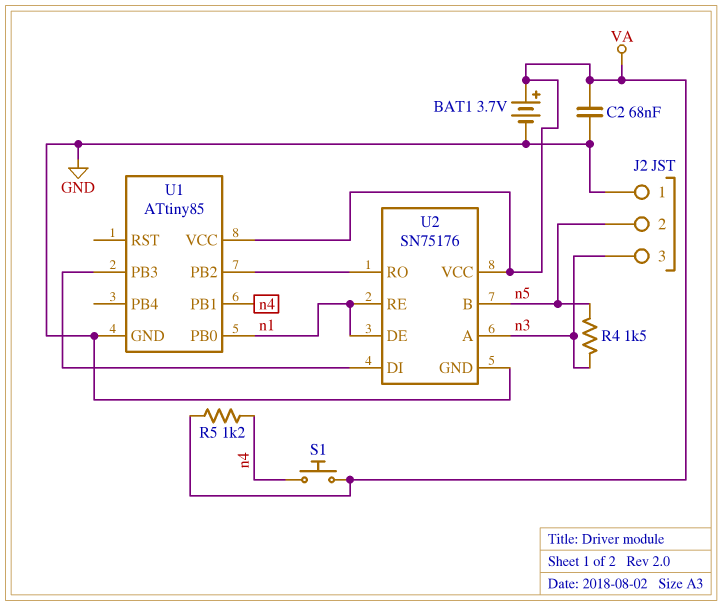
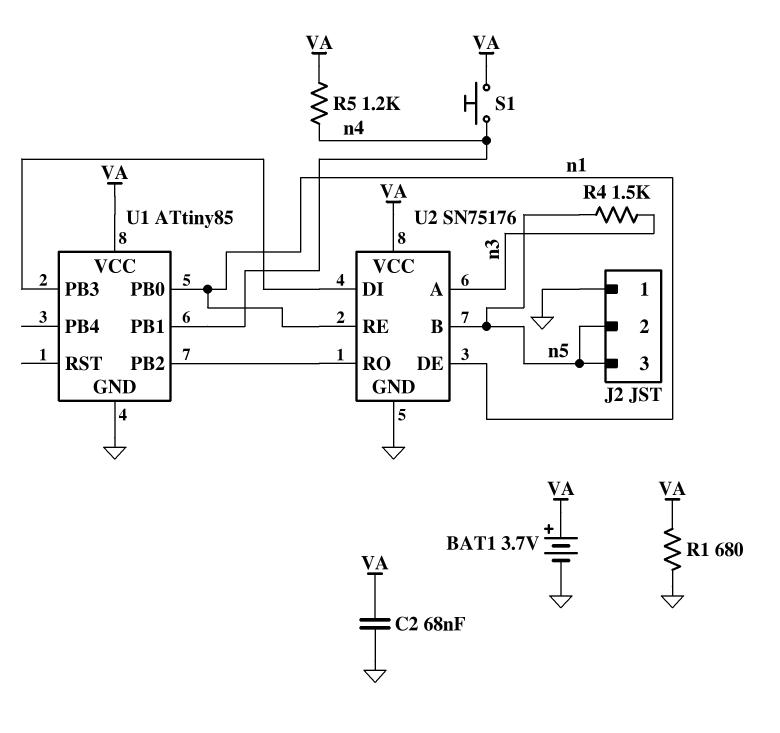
J2 pin 3: n3 -> n5
R1: none -> 680 (GND, VA)

